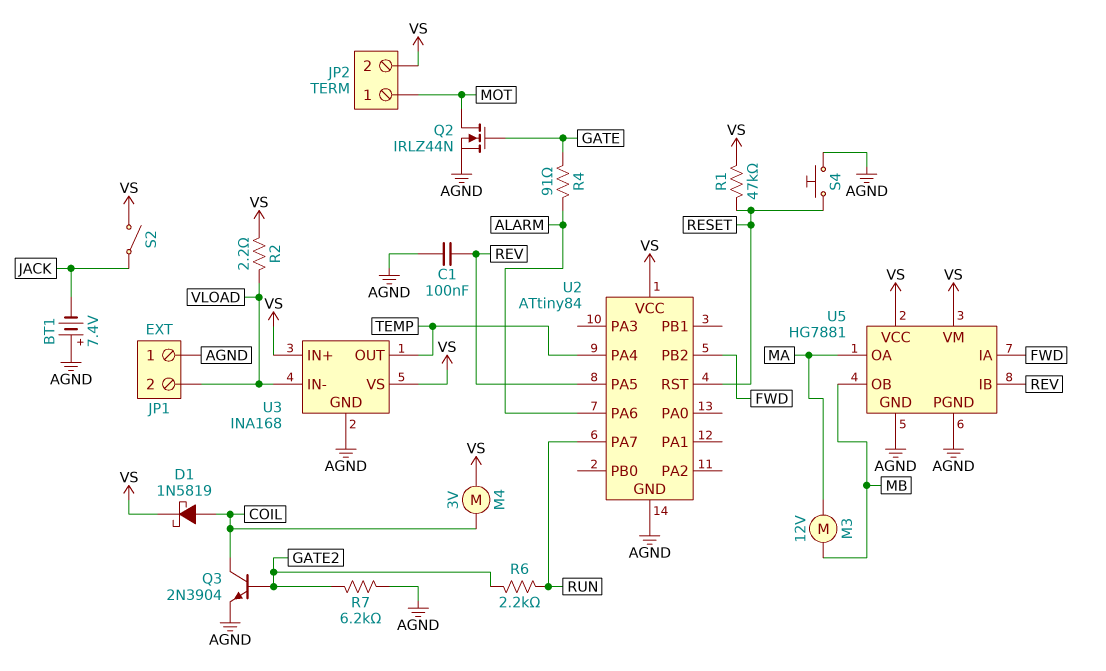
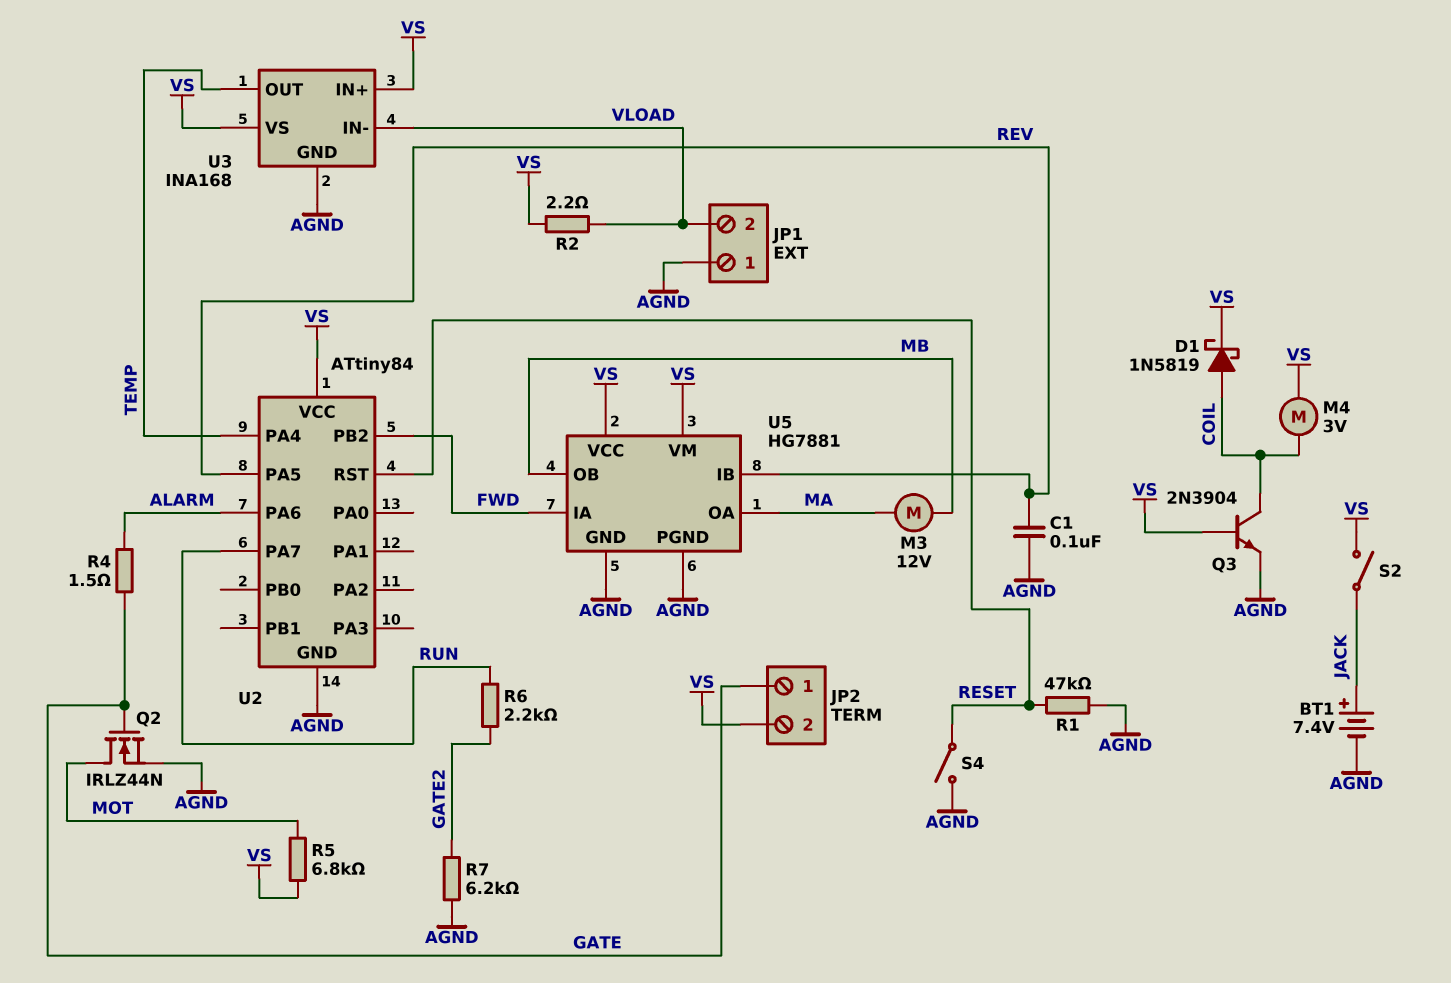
BT1: 7.4V (plus AGND, minus JACK) -> 7.4V (plus JACK, minus AGND)
JP2 pin 1: MOT -> GATE
Q3: NPN 2N3904 (B GATE2, C COIL, E AGND) -> NPN 2N3904 (B VS, C COIL, E AGND)
R1: 47k (RESET, VS) -> 47k (AGND, RESET)
R4: 91 (ALARM, GATE) -> 1.5 (ALARM, GATE)
R5: none -> 6.8k (MOT, VS)
S4: button (AGND, RESET) -> switch (AGND, RESET)

